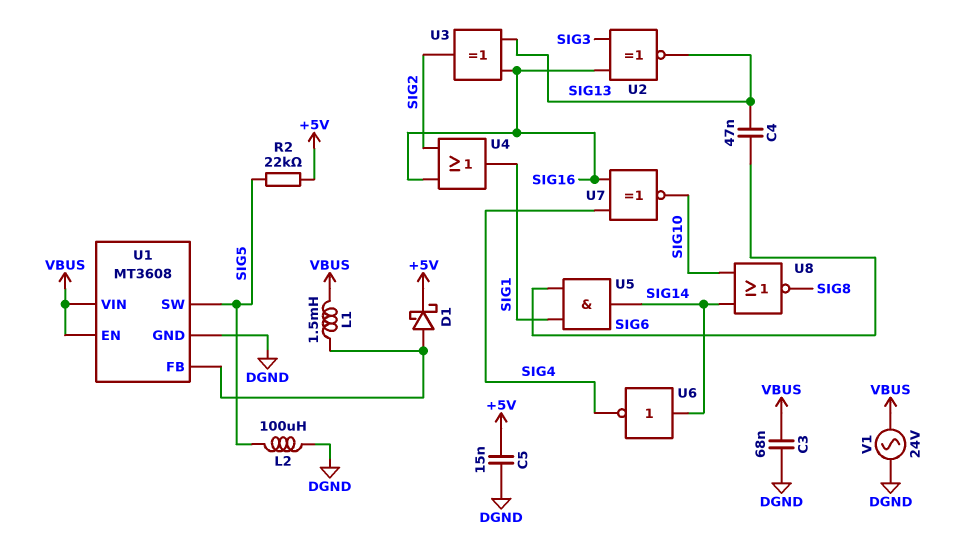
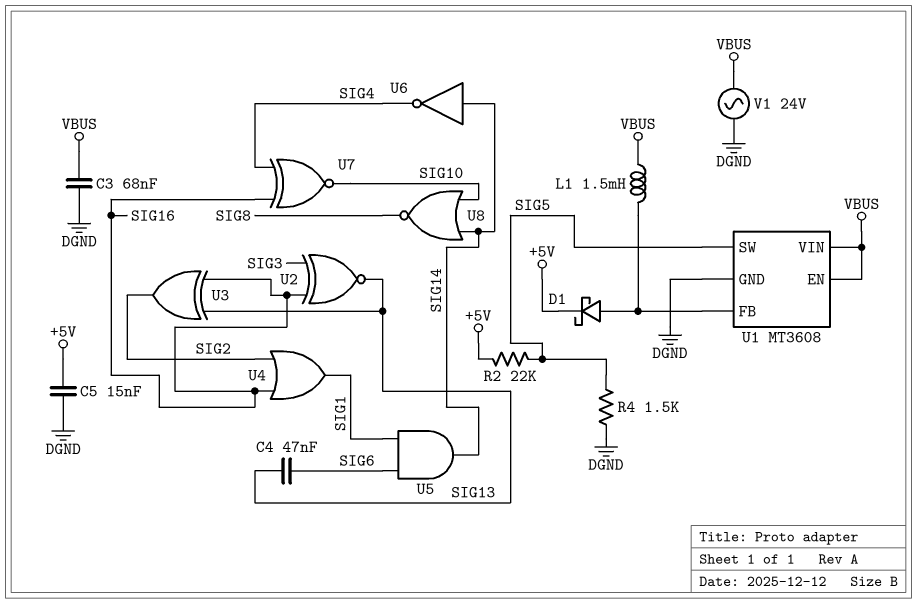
L2: 100uH (DGND, SIG5) -> none
R4: none -> 1.5k (DGND, SIG5)

